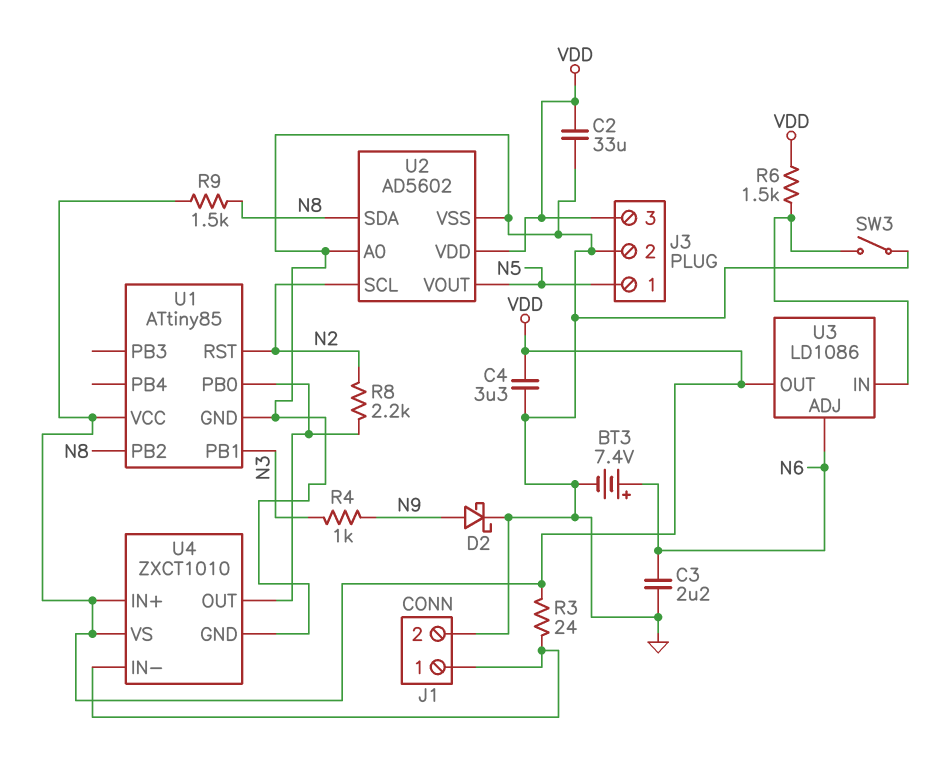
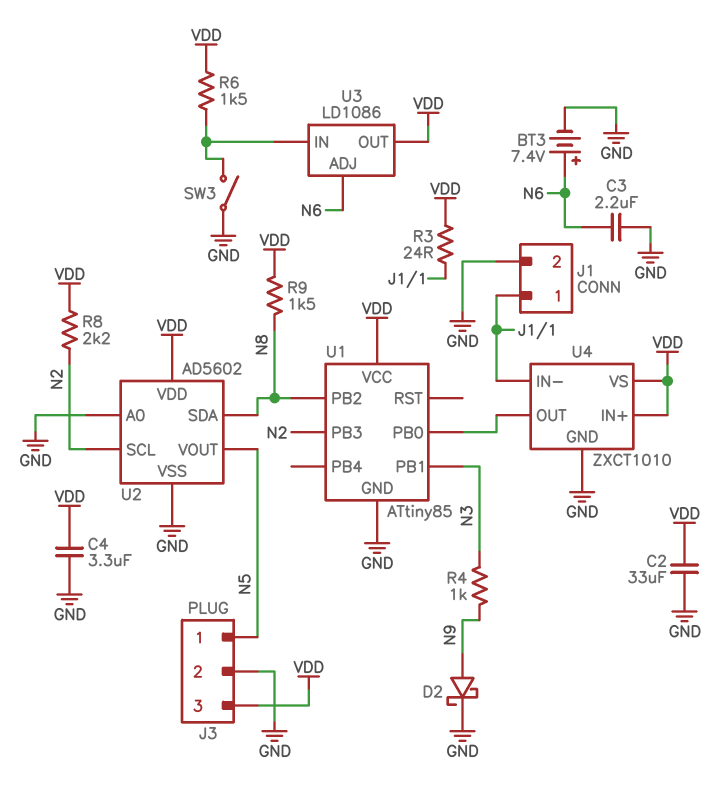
R8: 2.2k (N2, U1/PB0) -> 2.2k (N2, VDD)
U1 pin PB3: none -> N2
U1 pin RST: N2 -> none

